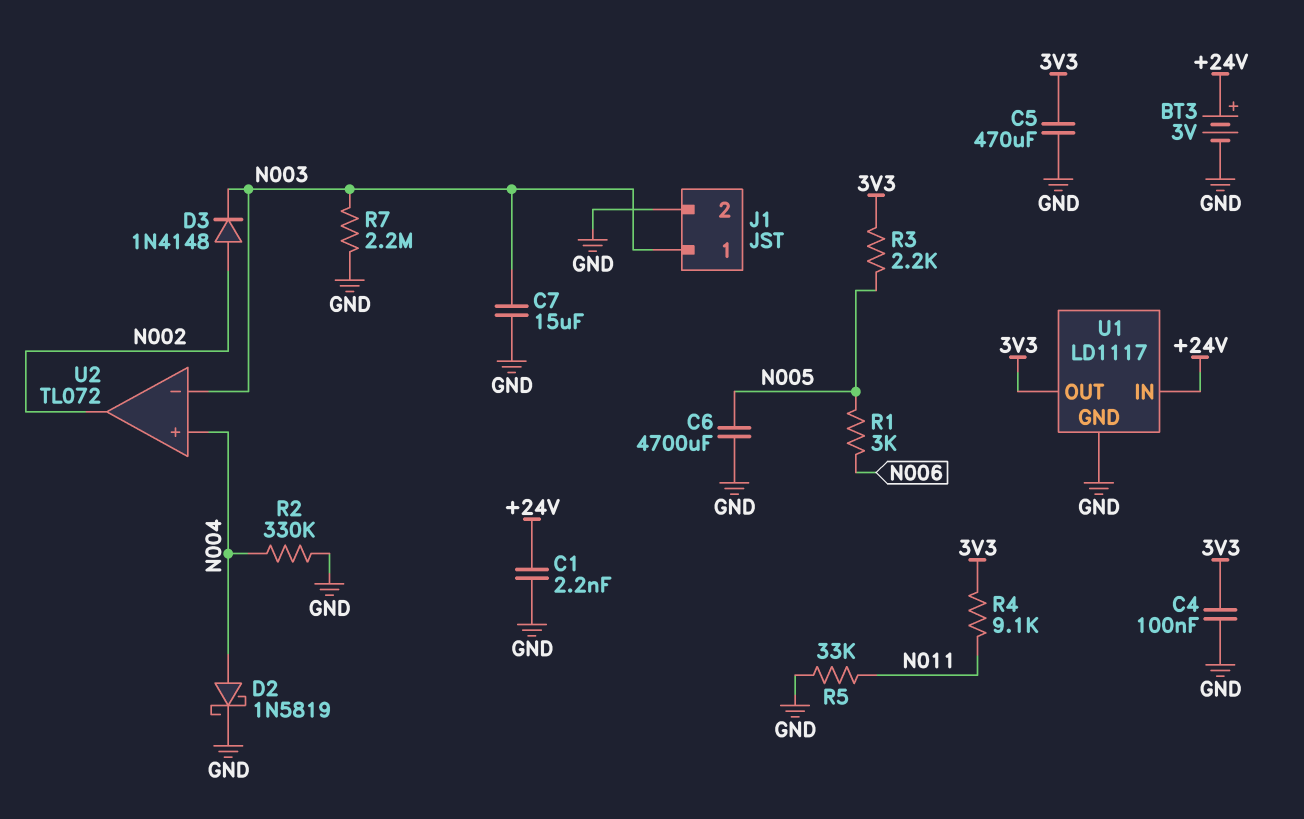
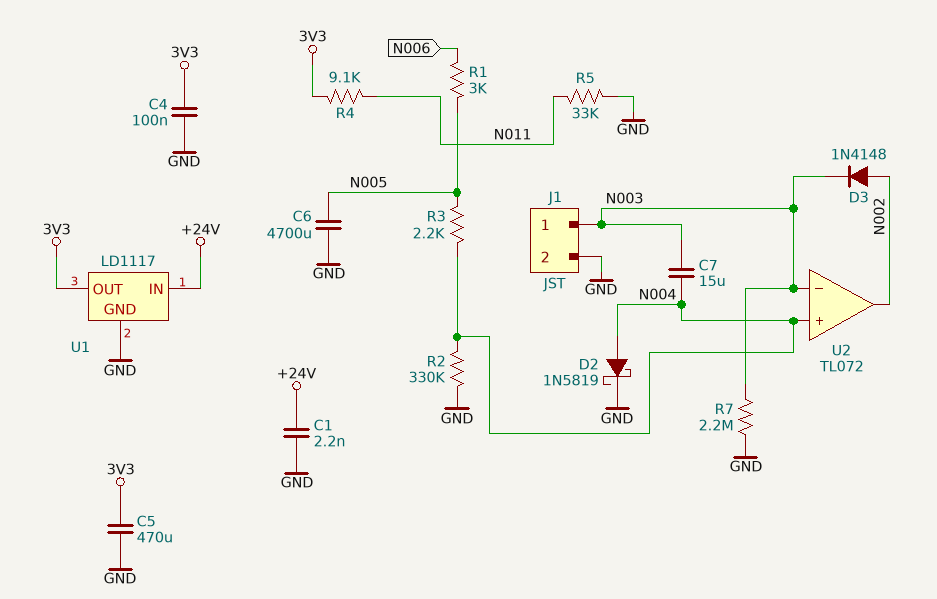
BT3: 3V (plus +24V, minus GND) -> none
C7: 15uF (GND, N003) -> 15uF (N003, N004)
R3: 2.2k (3V3, N005) -> 2.2k (N004, N005)

